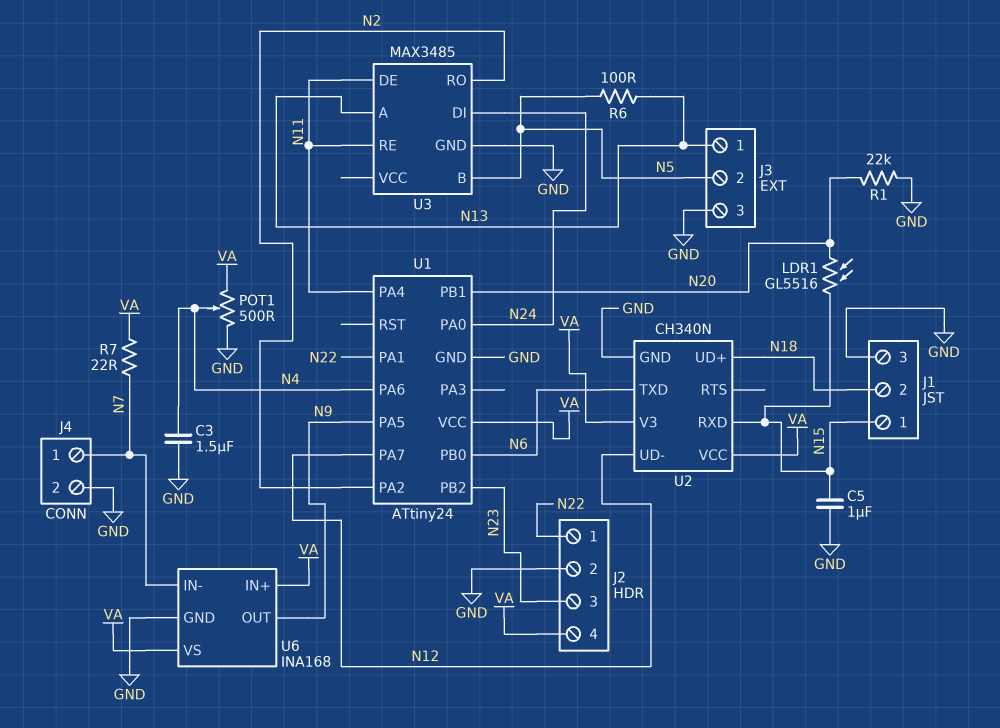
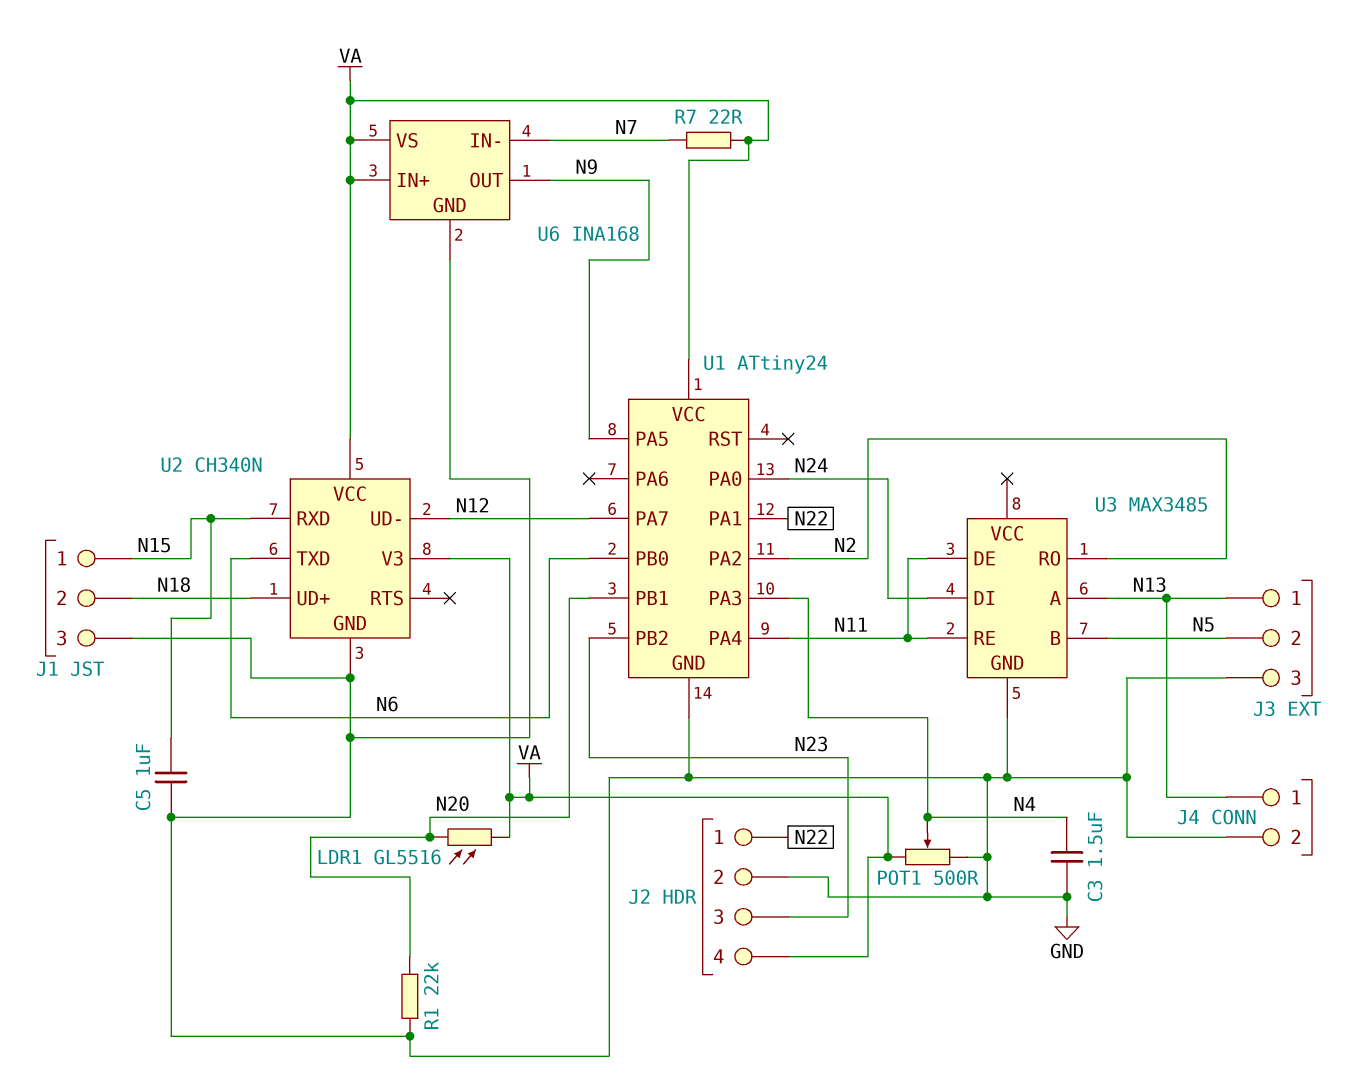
J4 pin 1: N7 -> N13
LDR1: GL5516 (N15, N20) -> GL5516 (N20, VA)
R6: 100 (N5, N13) -> none
U1 pin PA3: none -> N4
U1 pin PA6: N4 -> none

